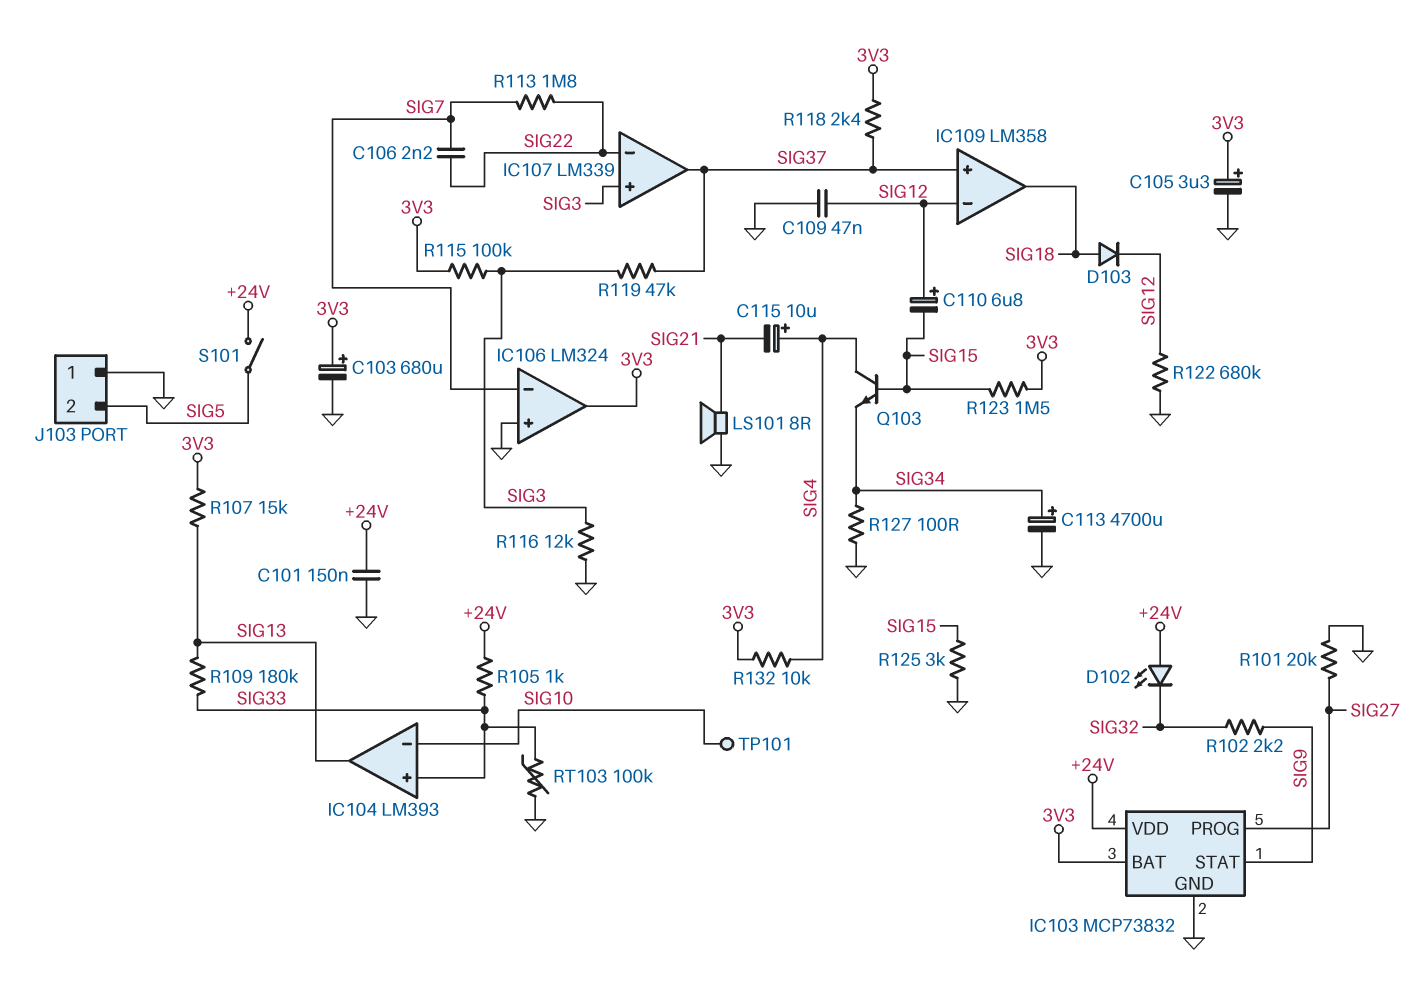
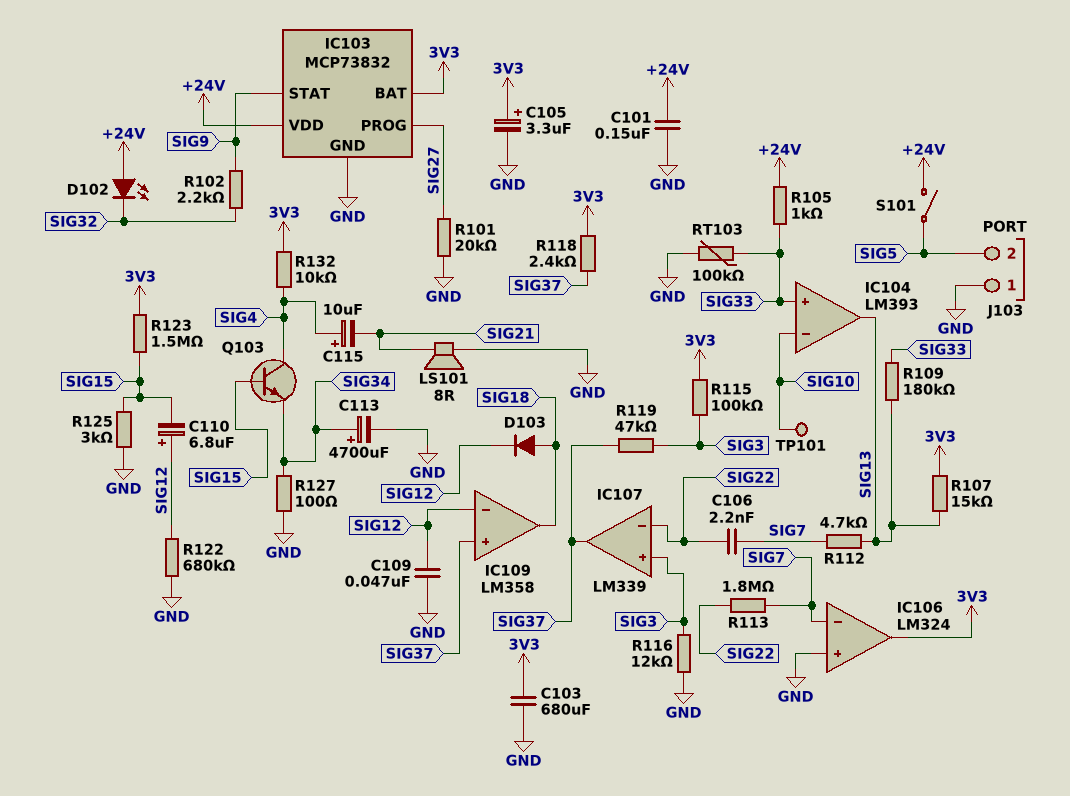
C103: 680uF (plus 3V3, minus GND) -> 680uF (3V3, GND)
R112: none -> 4.7k (SIG7, SIG13)

